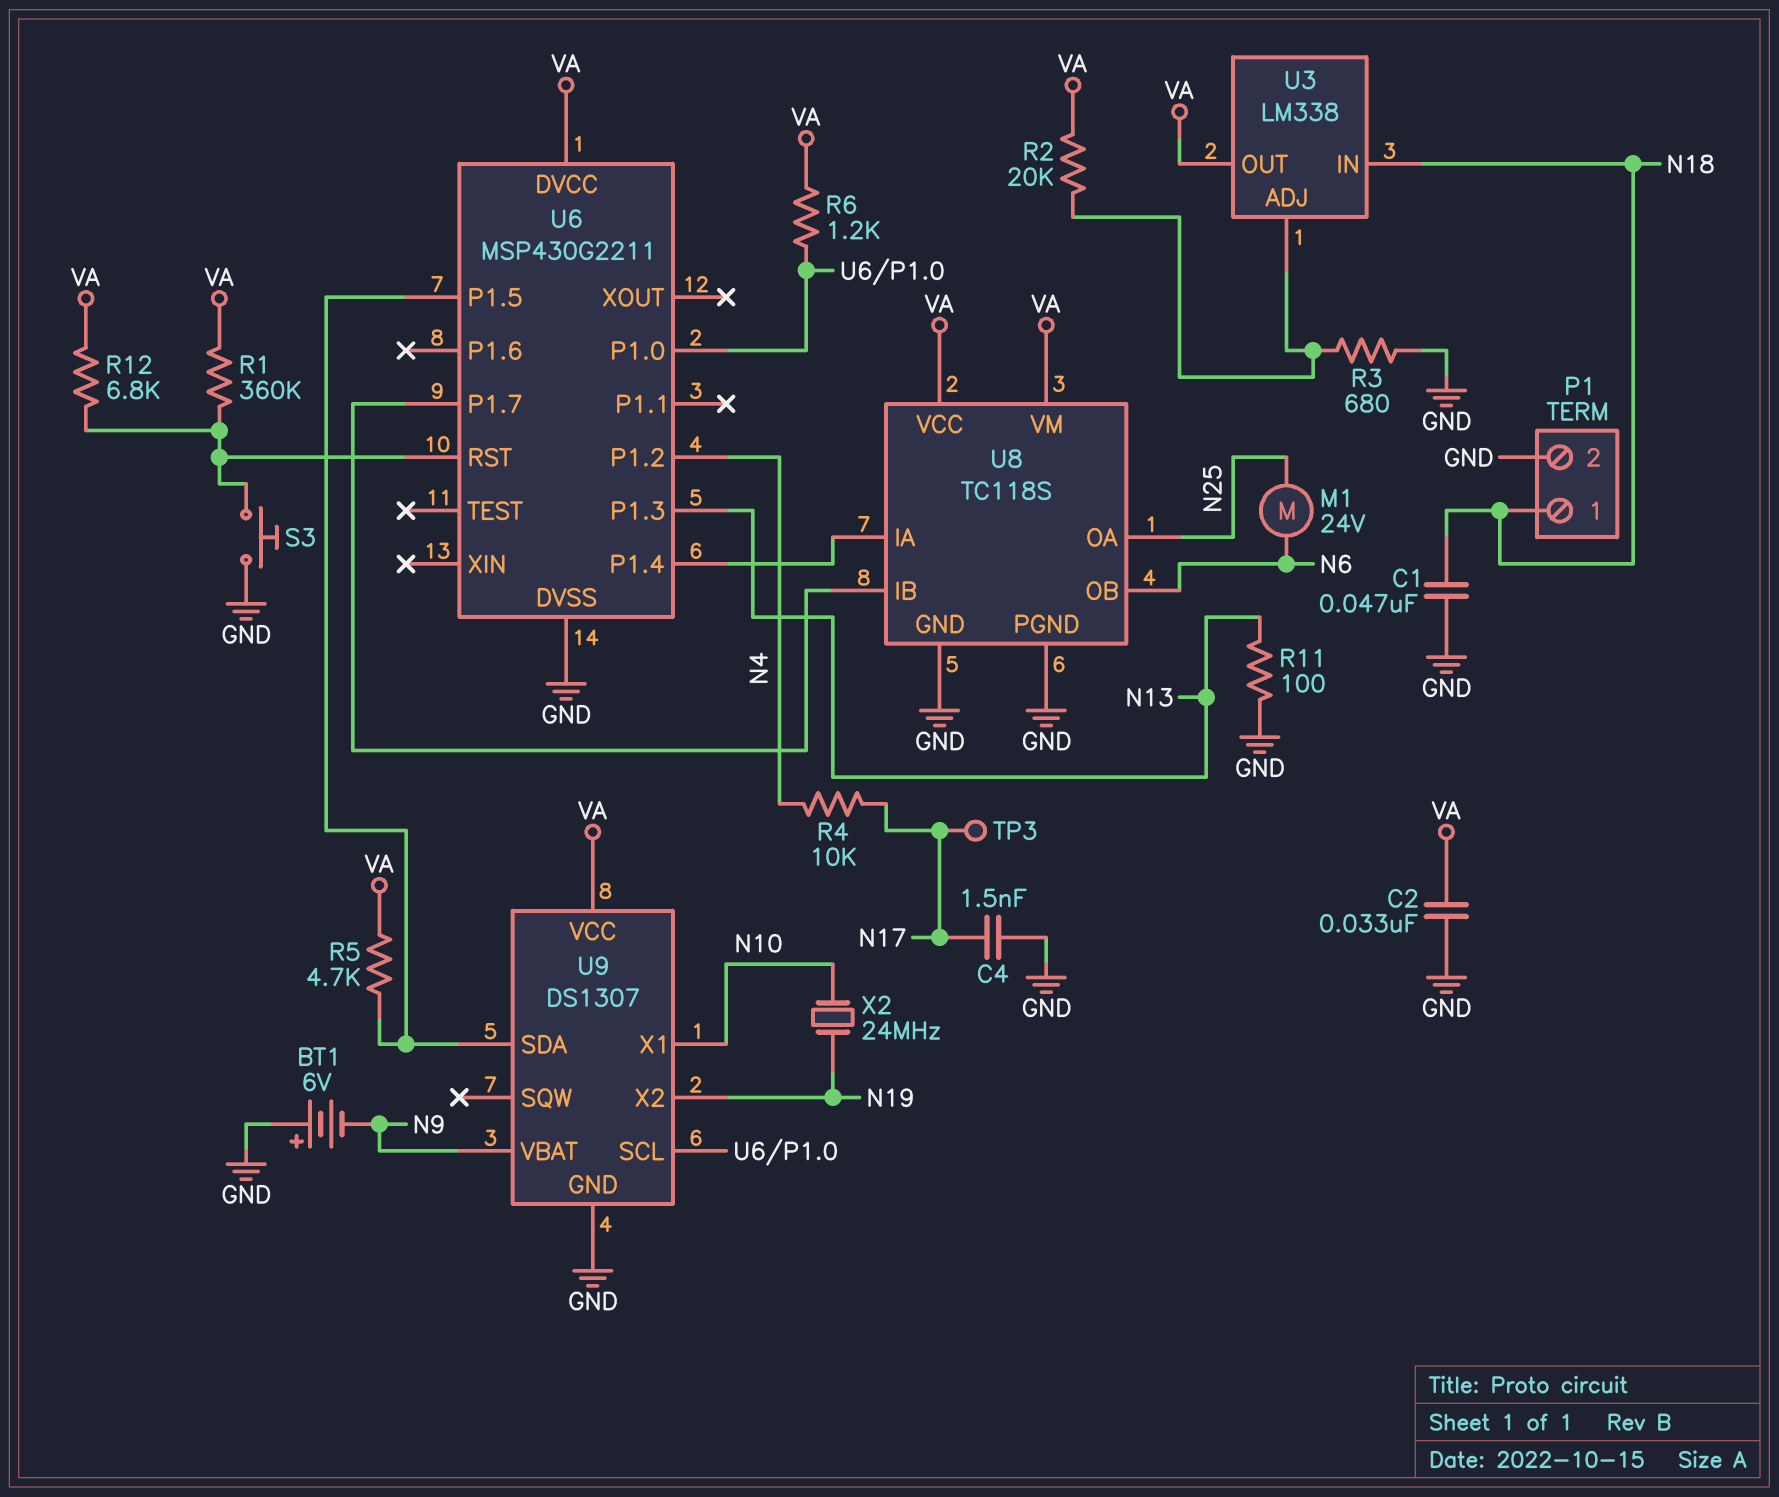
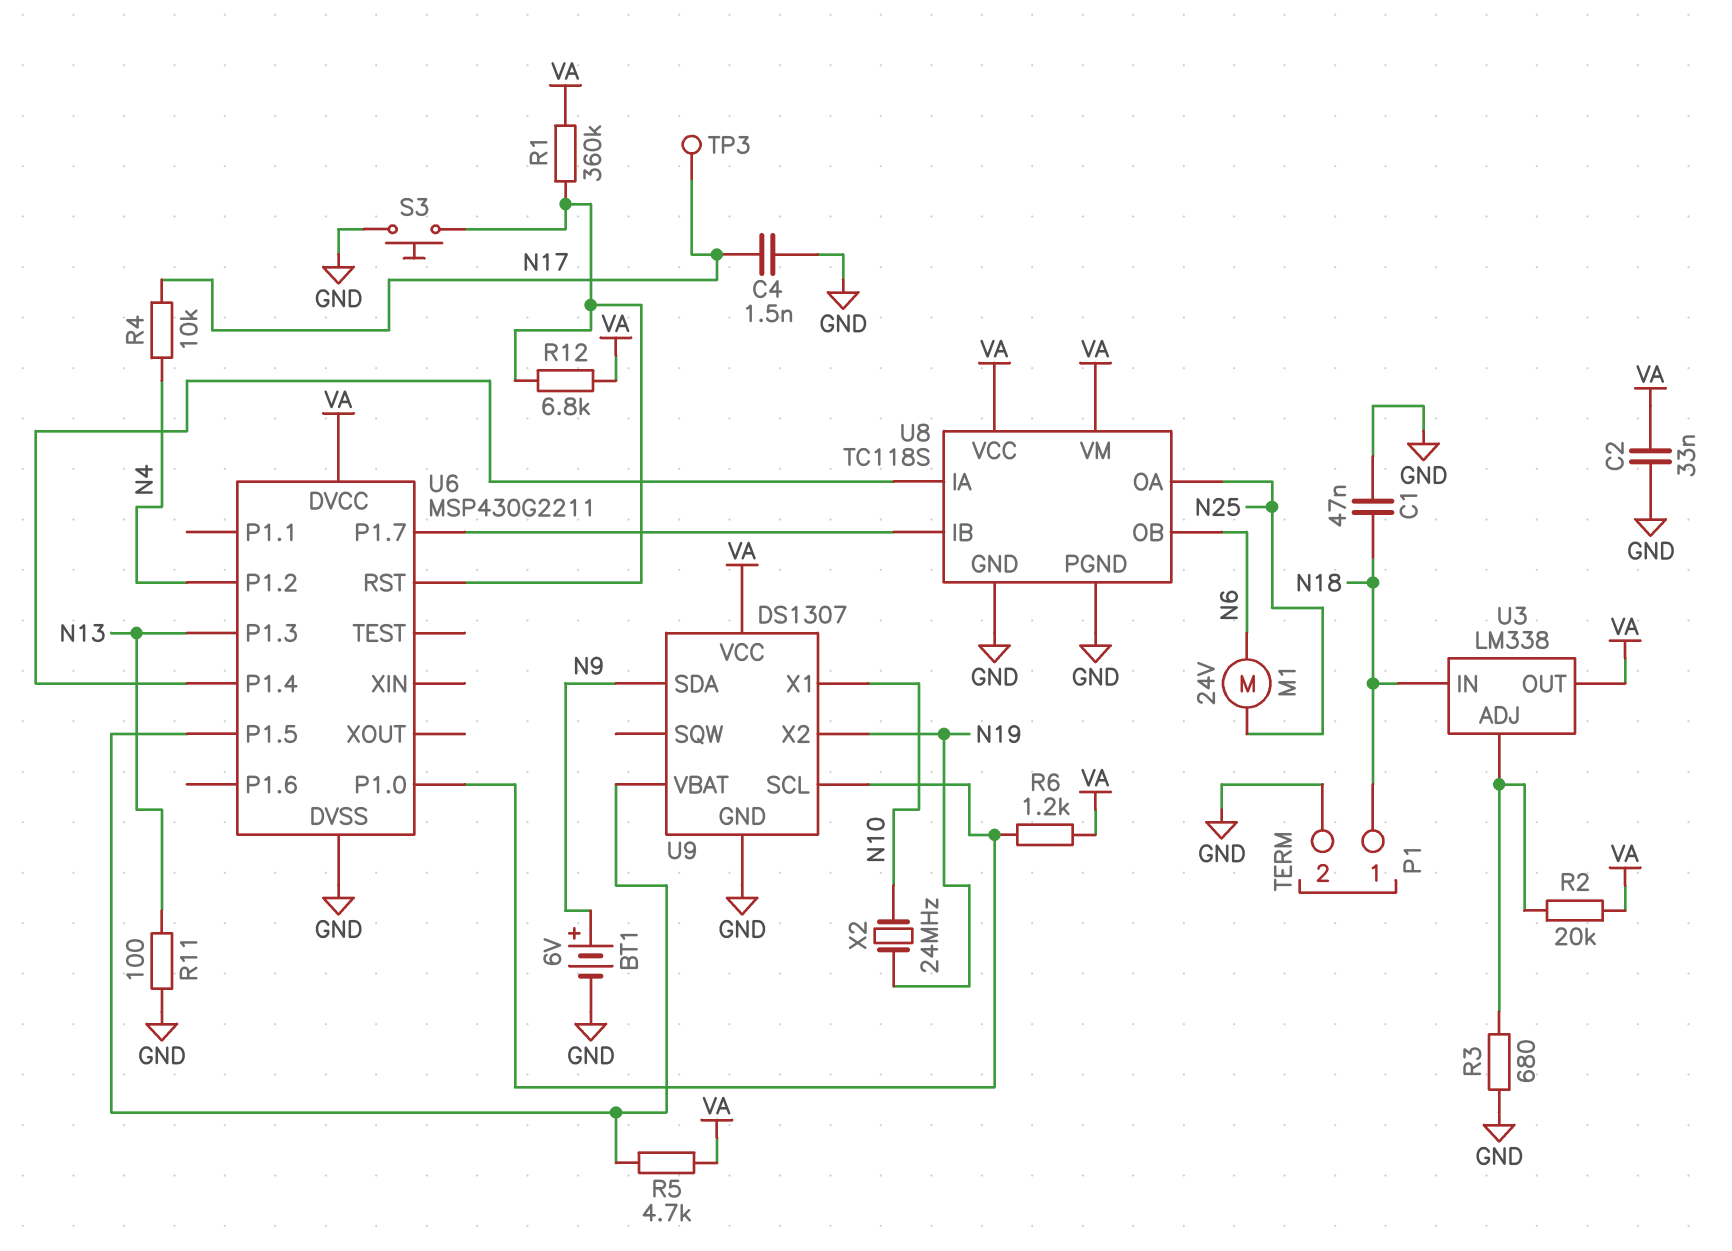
BT1: 6V (plus GND, minus N9) -> 6V (plus N9, minus GND)
U9 pin SDA: U6/P1.5 -> N9
U9 pin VBAT: N9 -> U6/P1.5

